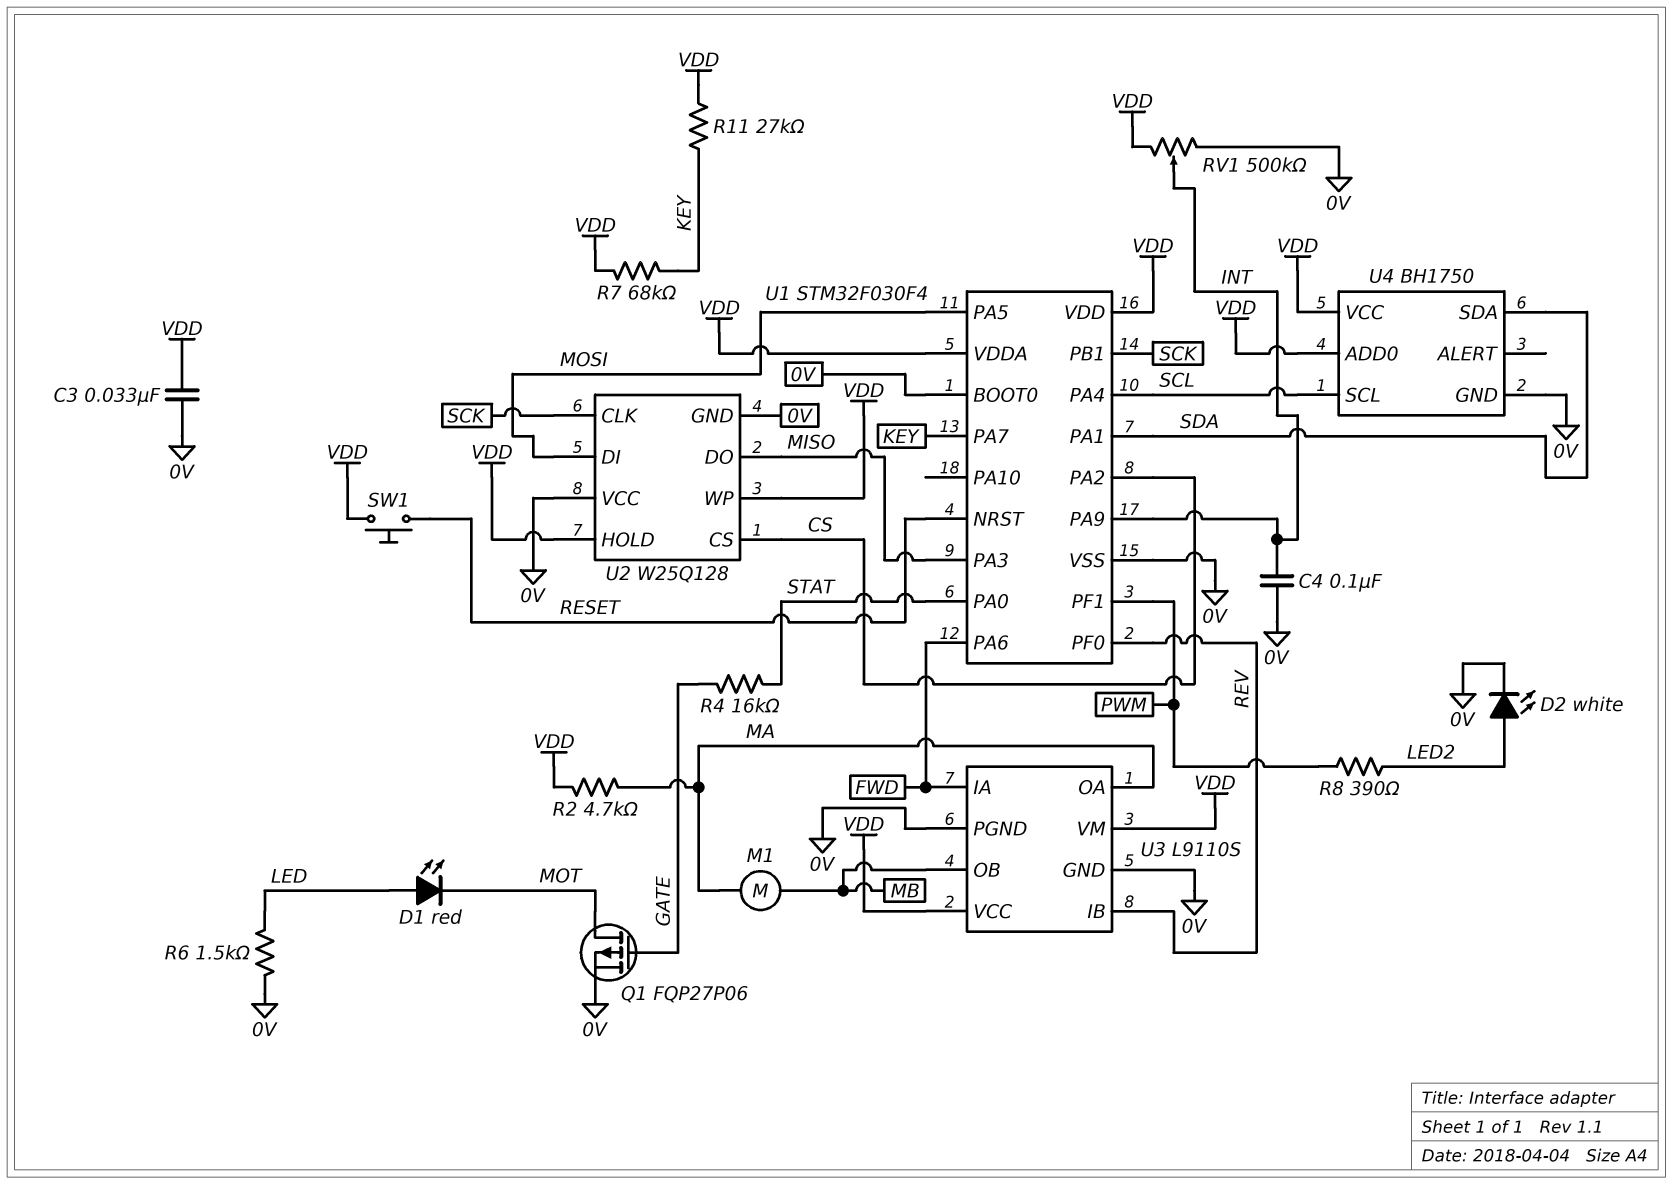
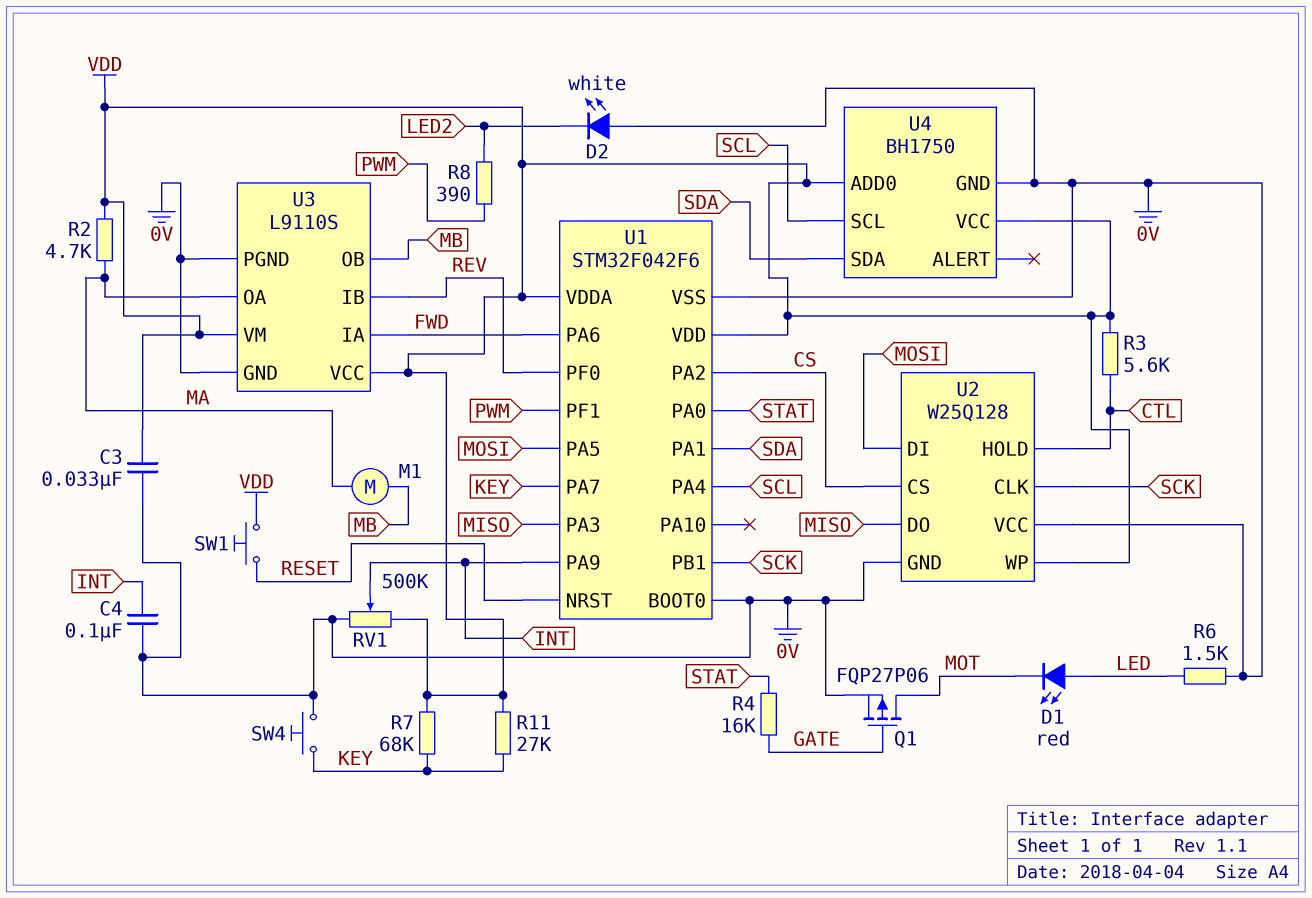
D2: LED white (A LED2, K 0V) -> LED white (A 0V, K LED2)
R3: none -> 5.6k (CTL, VDD)
SW4: none -> button (0V, KEY)
U1: STM32F030F4 -> STM32F042F6
U2 pin HOLD: VDD -> CTL

